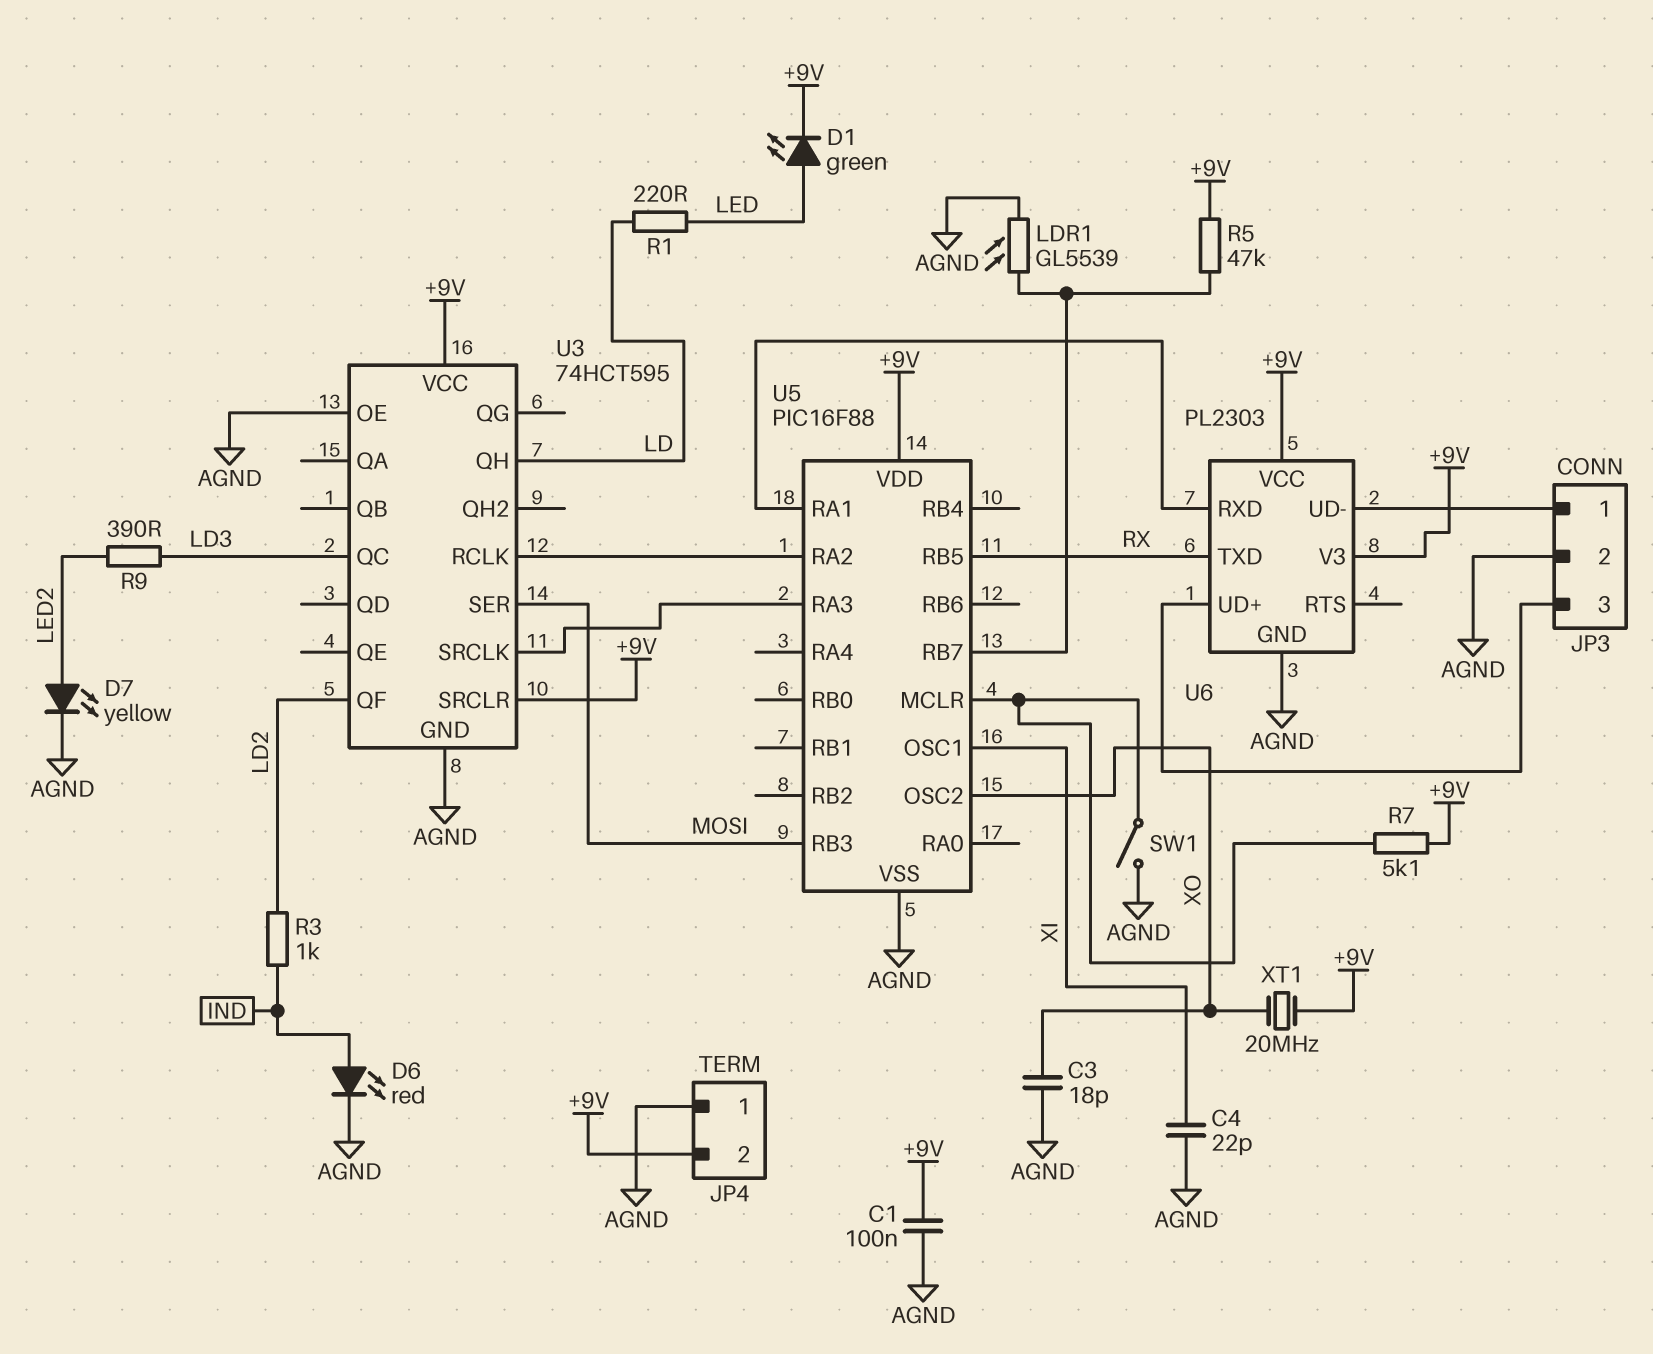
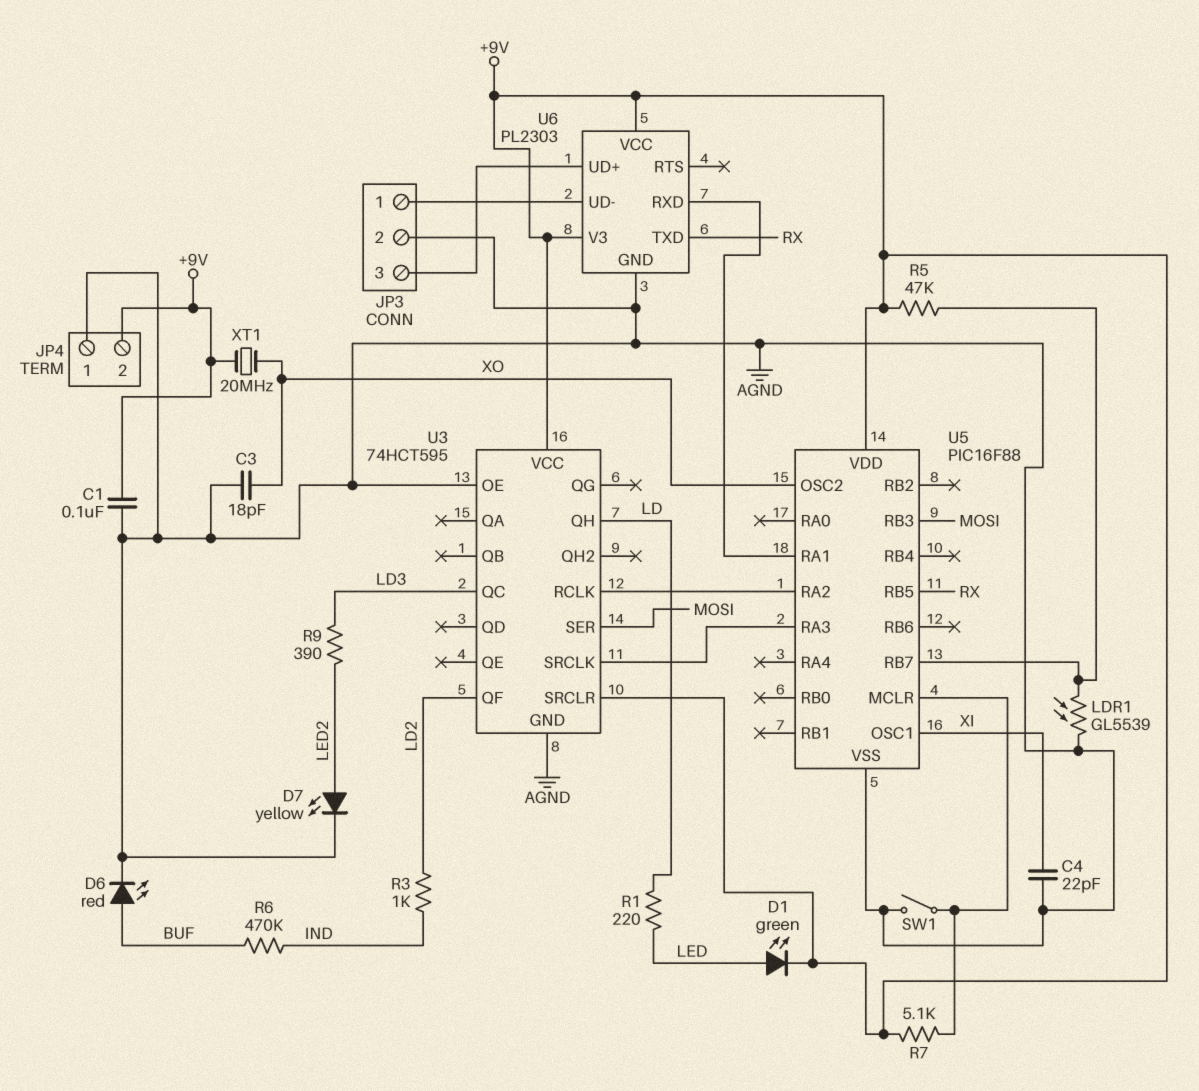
D6: LED red (A IND, K AGND) -> LED red (A BUF, K AGND)
R6: none -> 470k (BUF, IND)

